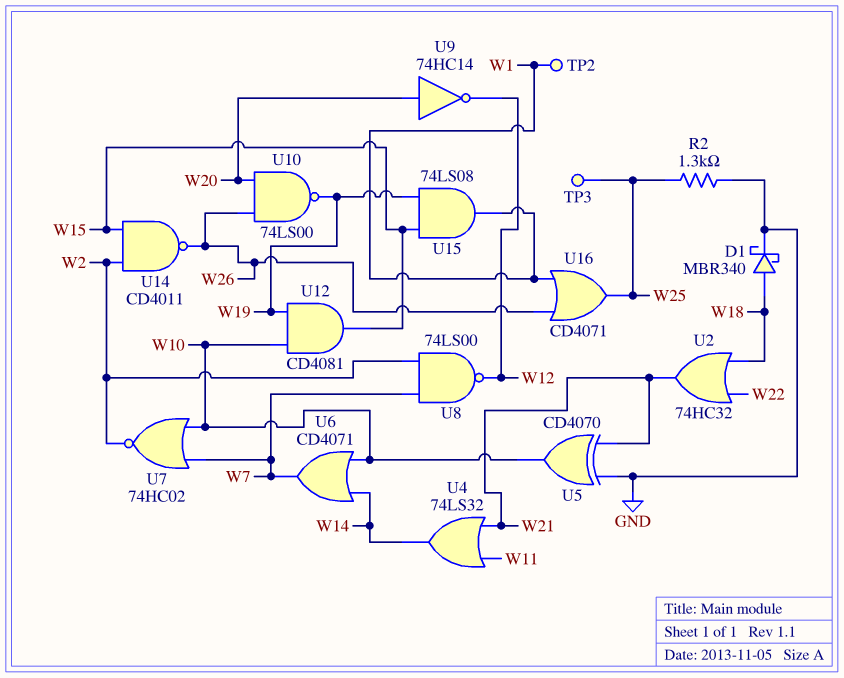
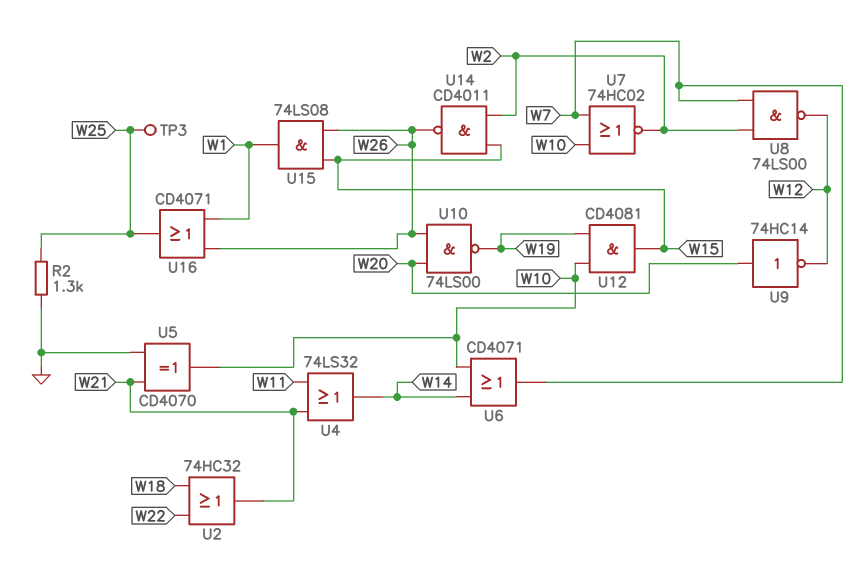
D1: schottky MBR340 (A W18, K GND) -> none
TP2: test point (W1) -> none
U15: AND 74LS08 (in W15, in W19, out W1) -> AND 74LS08 (in W15, in W26, out W1)

